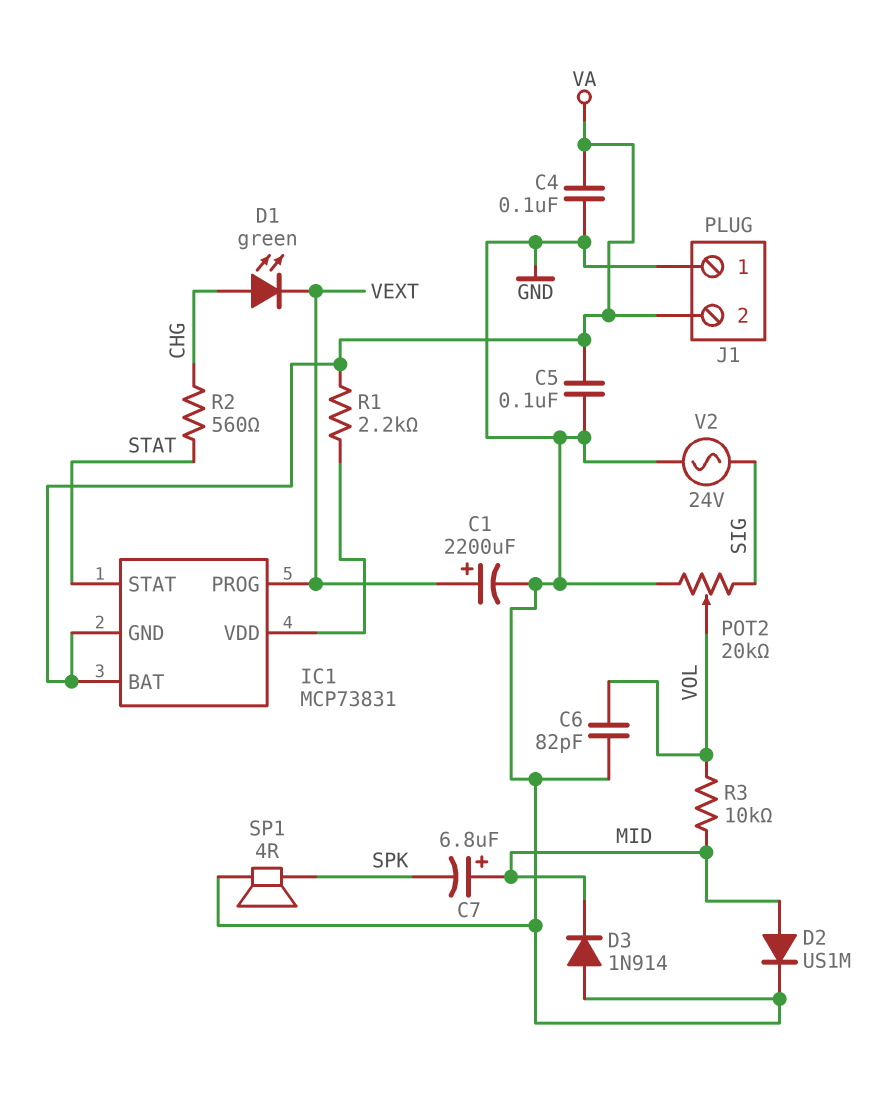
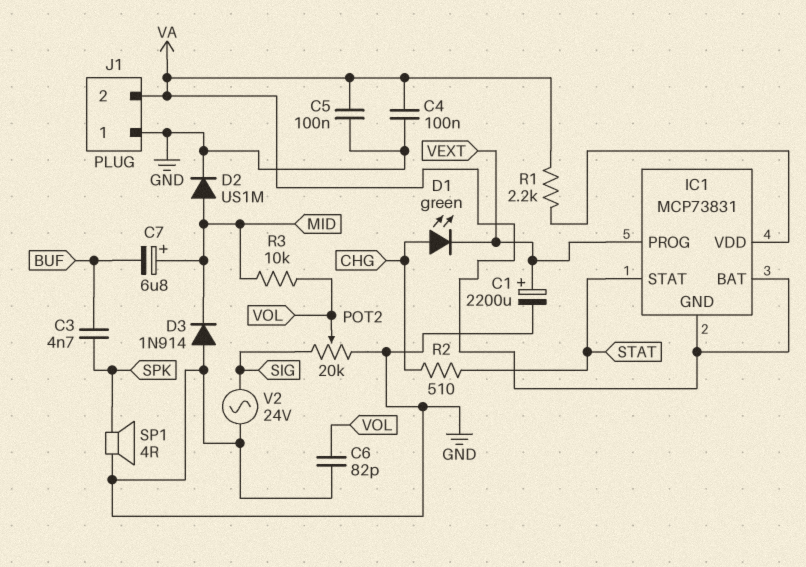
C3: none -> 4.7nF (BUF, SPK)
C7: 6.8uF (plus MID, minus SPK) -> 6.8uF (plus MID, minus BUF)
R2: 560 (CHG, STAT) -> 510 (CHG, STAT)

